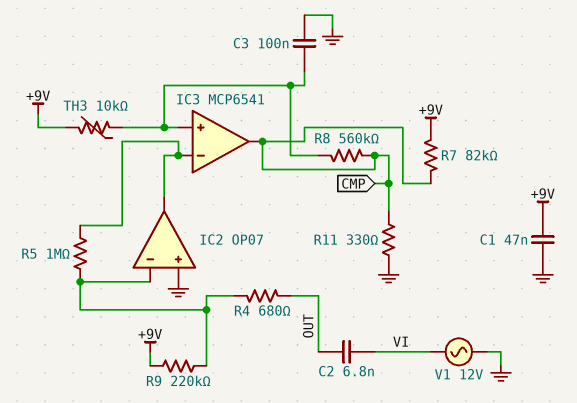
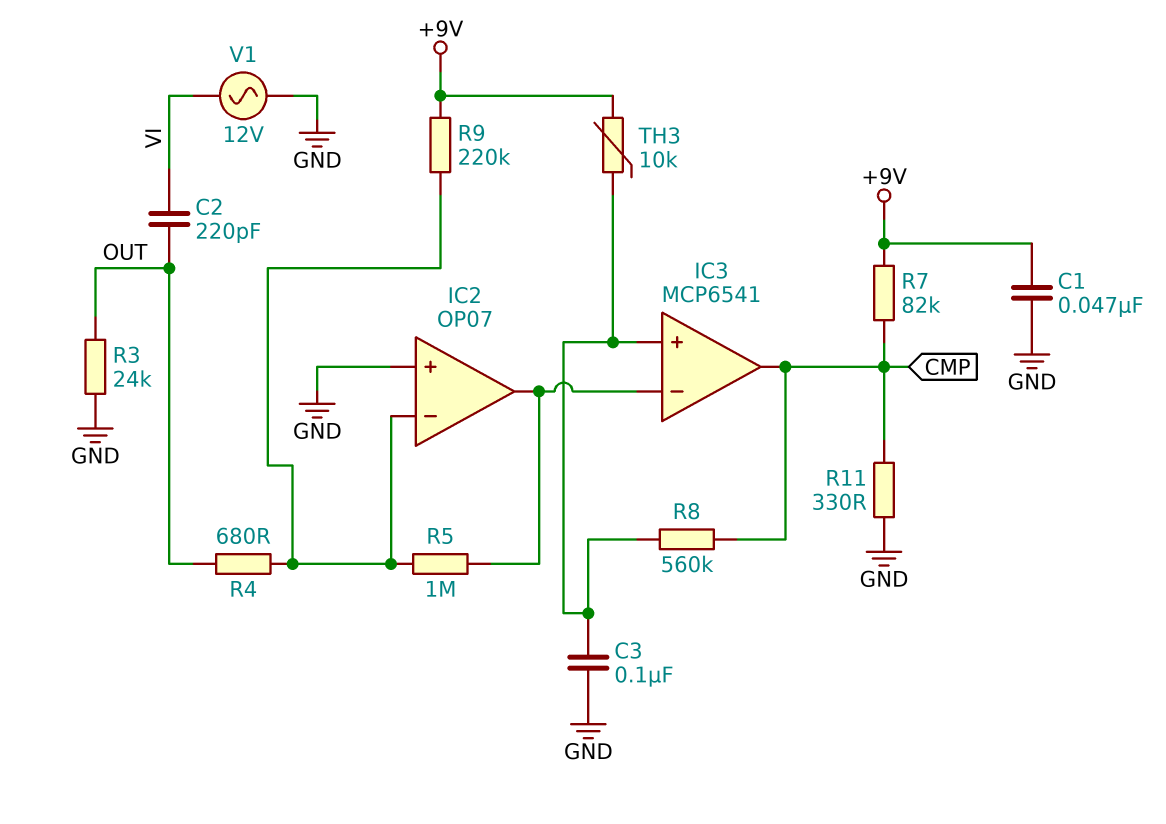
C2: 6.8nF (OUT, VI) -> 220pF (OUT, VI)
R3: none -> 24k (GND, OUT)

